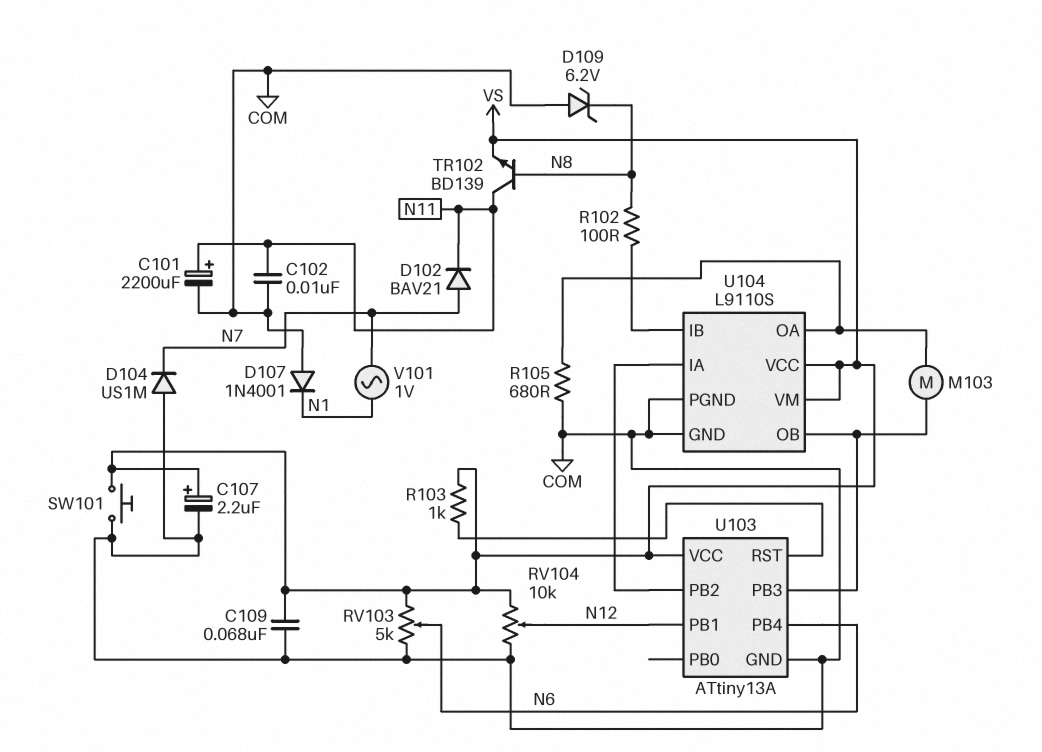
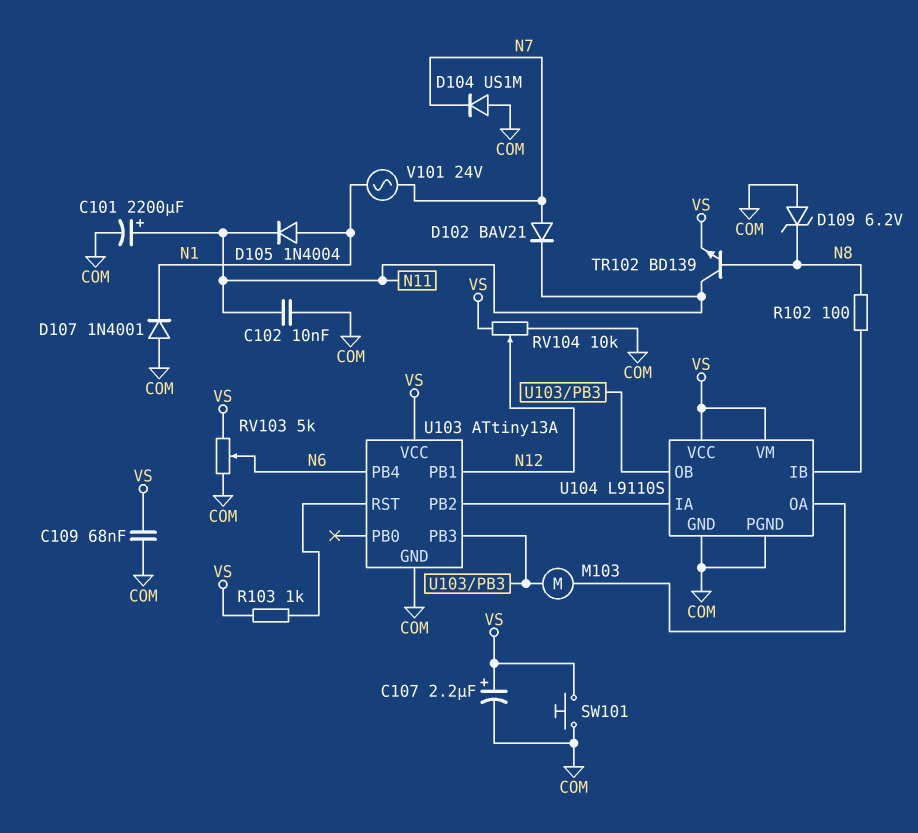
D105: none -> diode 1N4004 (A N1, K N11)
R105: 680 (COM, U104/OA) -> none
V101: AC 1V (N1, N7) -> AC 24V (N1, N7)

